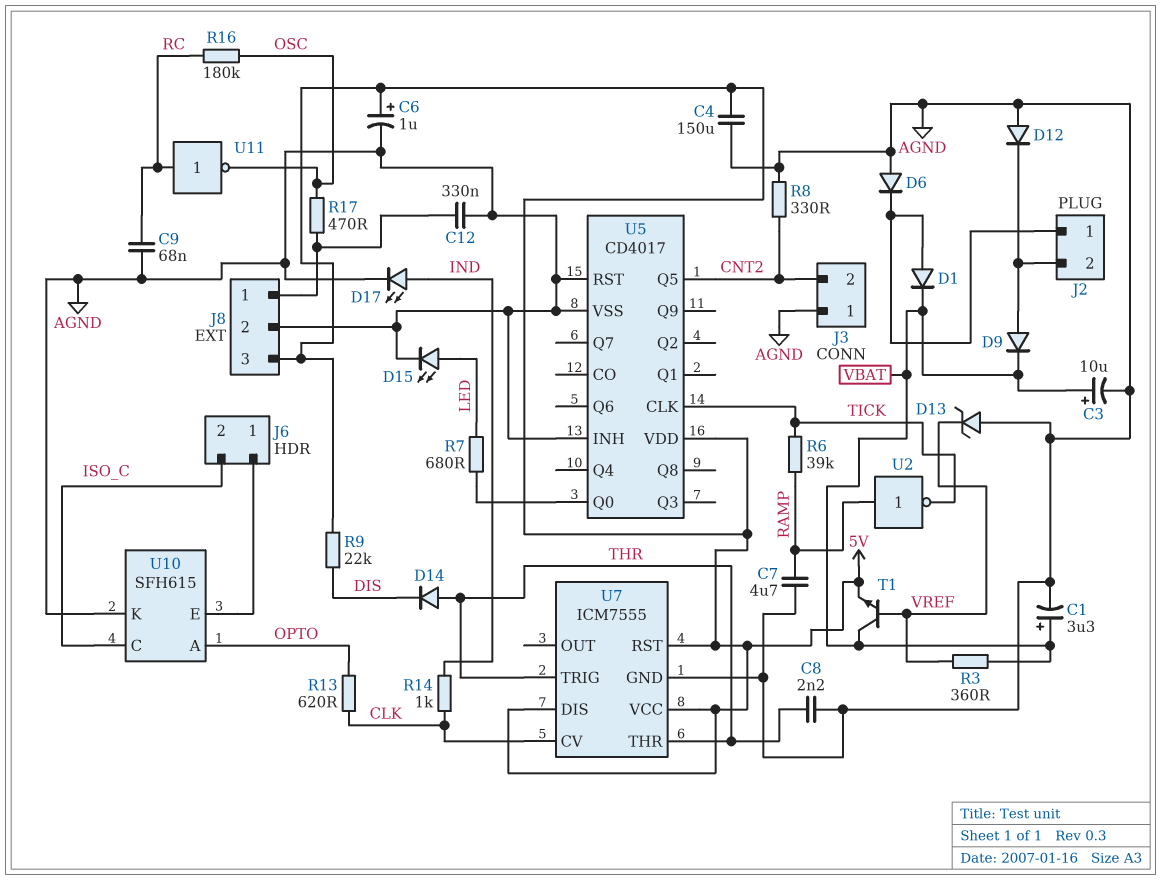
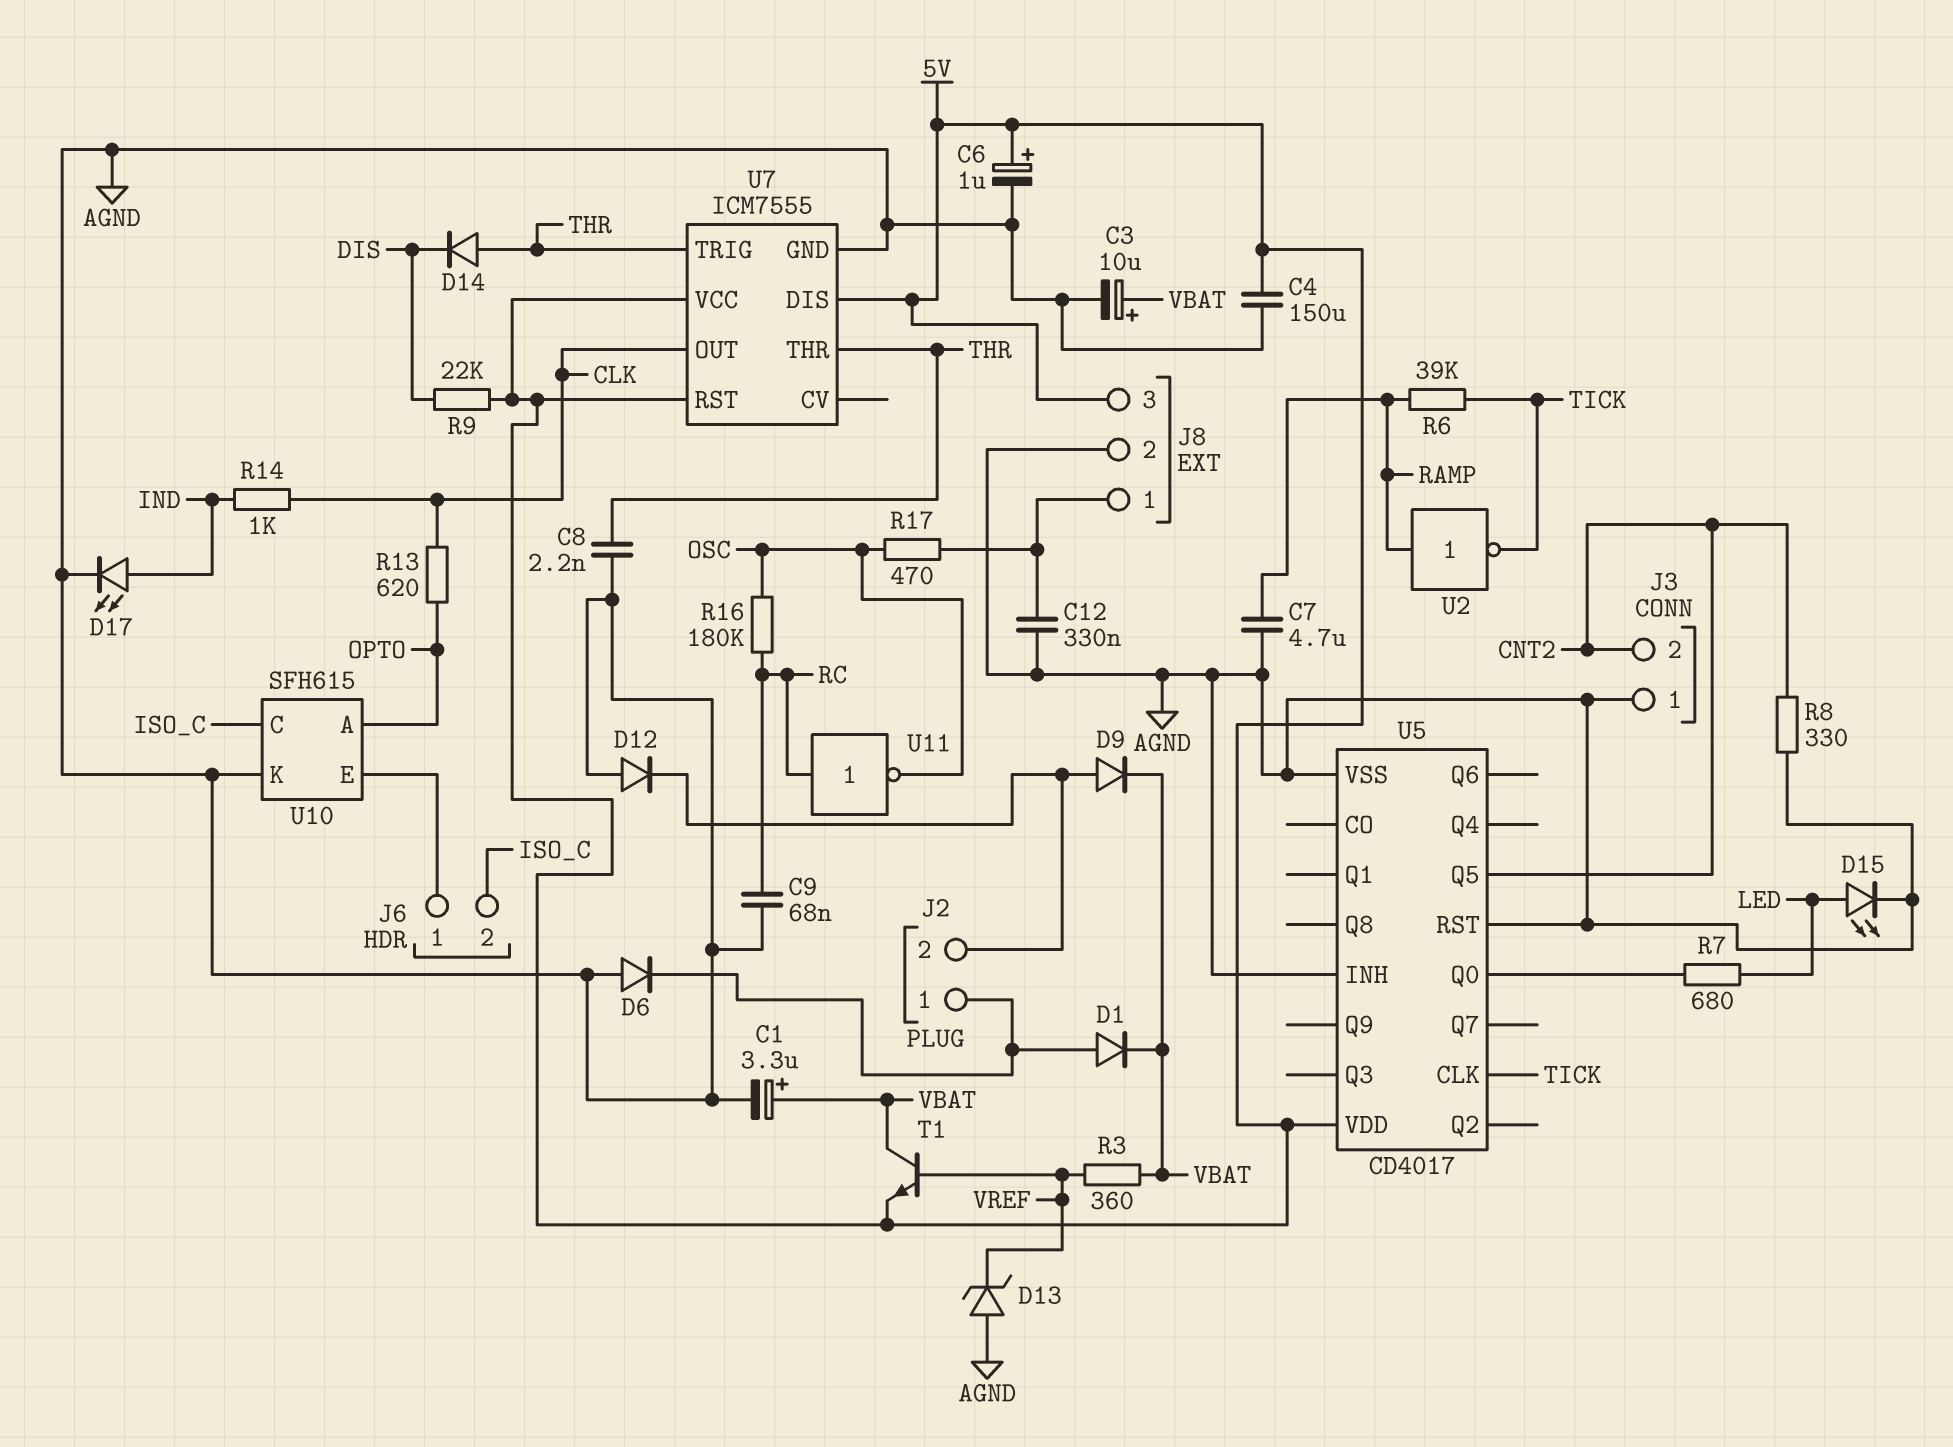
U7 pin CV: CLK -> none
U7 pin OUT: none -> CLK

